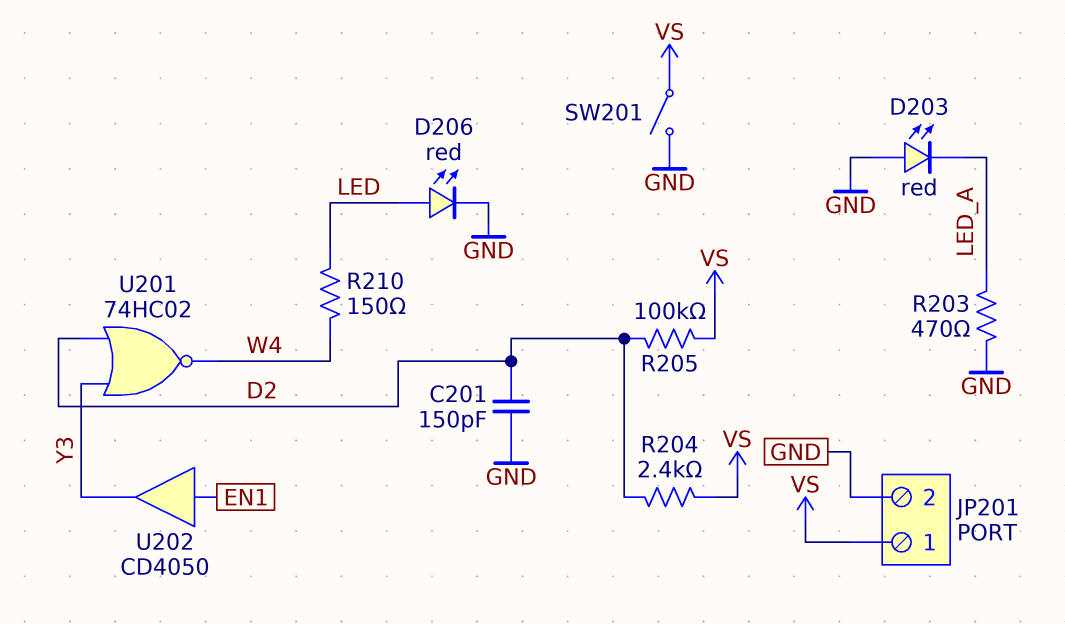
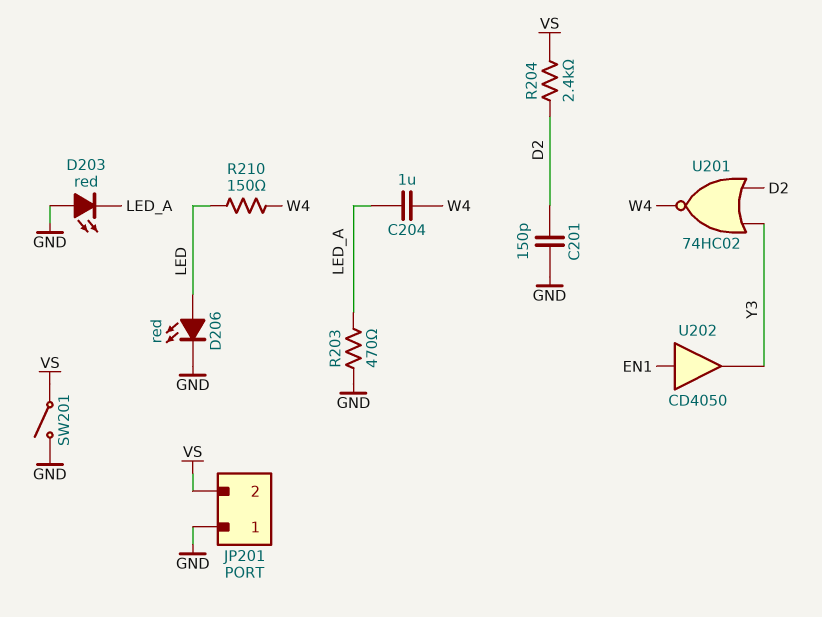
C204: none -> 1uF (LED_A, W4)
JP201 pin 1: VS -> GND
JP201 pin 2: GND -> VS
R205: 100k (D2, VS) -> none

